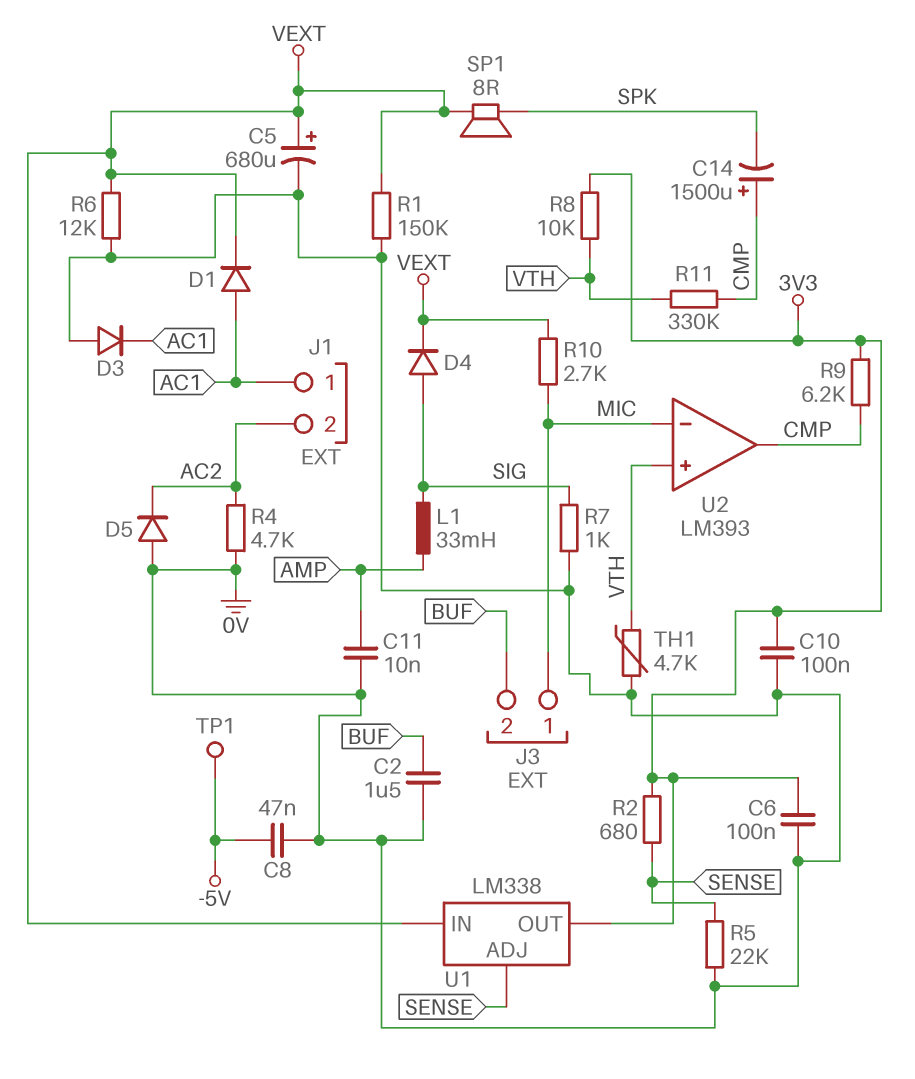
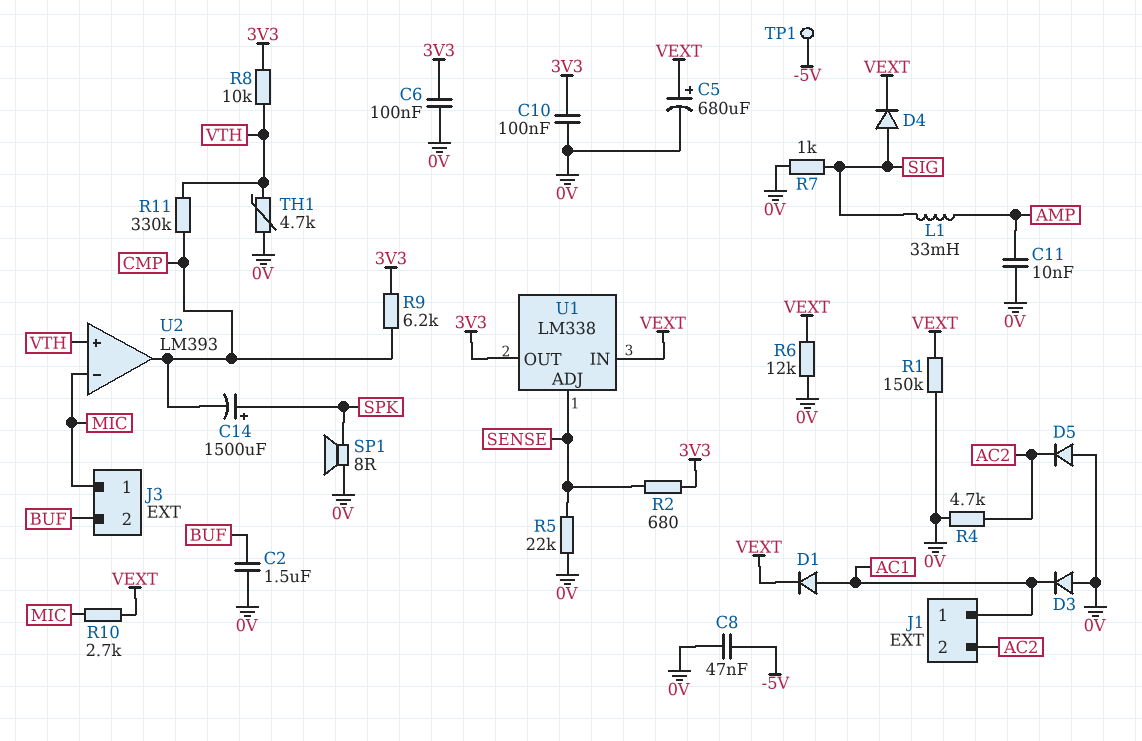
C14: 1500uF (plus CMP, minus SPK) -> 1500uF (plus SPK, minus CMP)
SP1: speaker 8R (SPK, VEXT) -> speaker 8R (0V, SPK)

